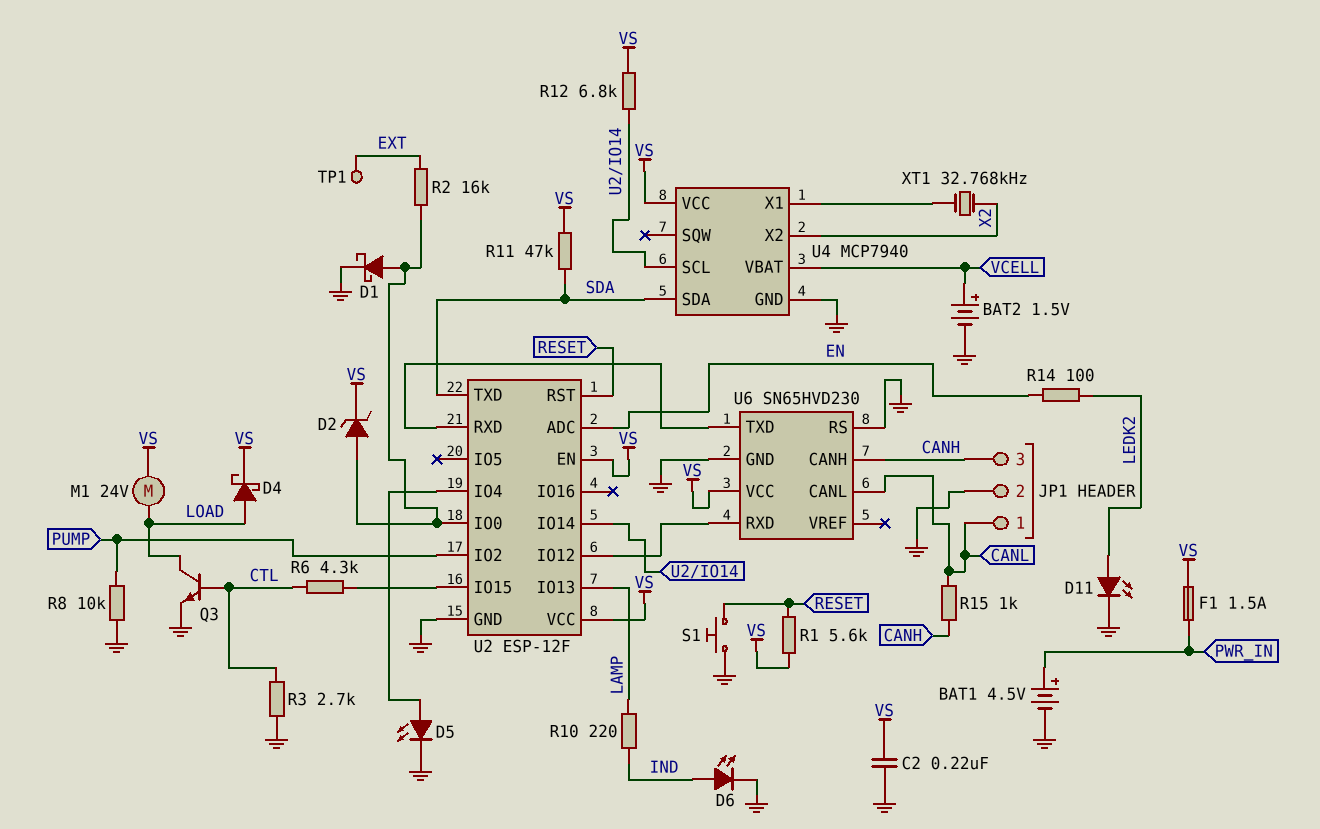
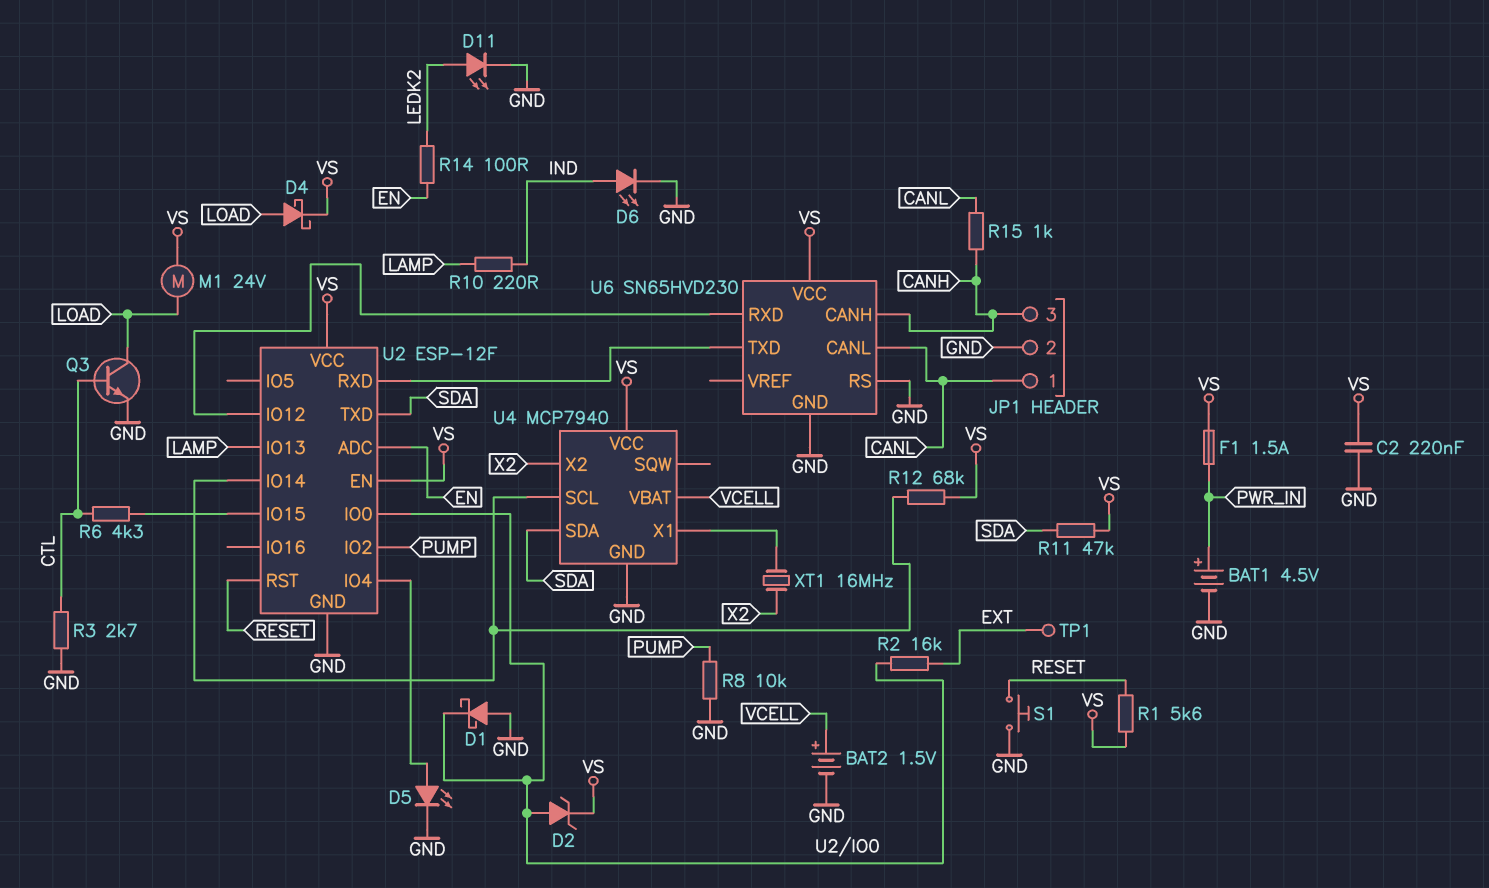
D1: schottky (A U2/IO0, K GND) -> schottky (A GND, K U2/IO0)
R12: 6.8k (U2/IO14, VS) -> 68k (U2/IO14, VS)
XT1: 32.768kHz (U4/X1, X2) -> 16MHz (U4/X1, X2)

